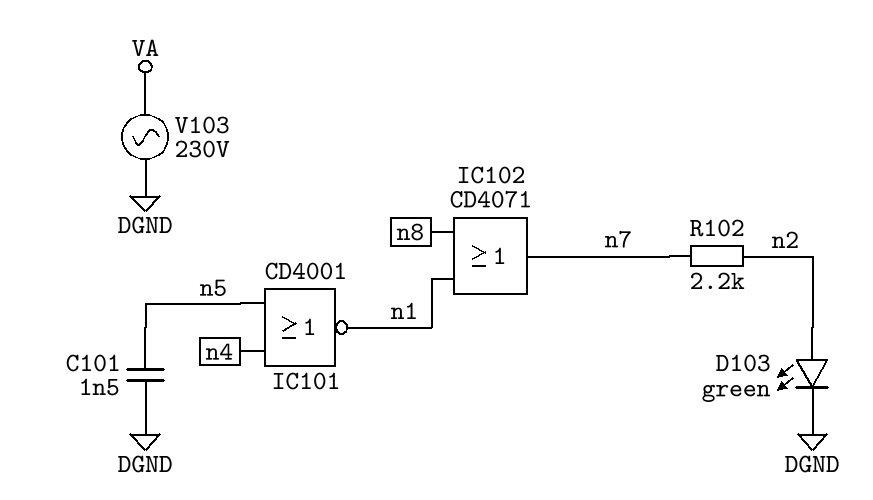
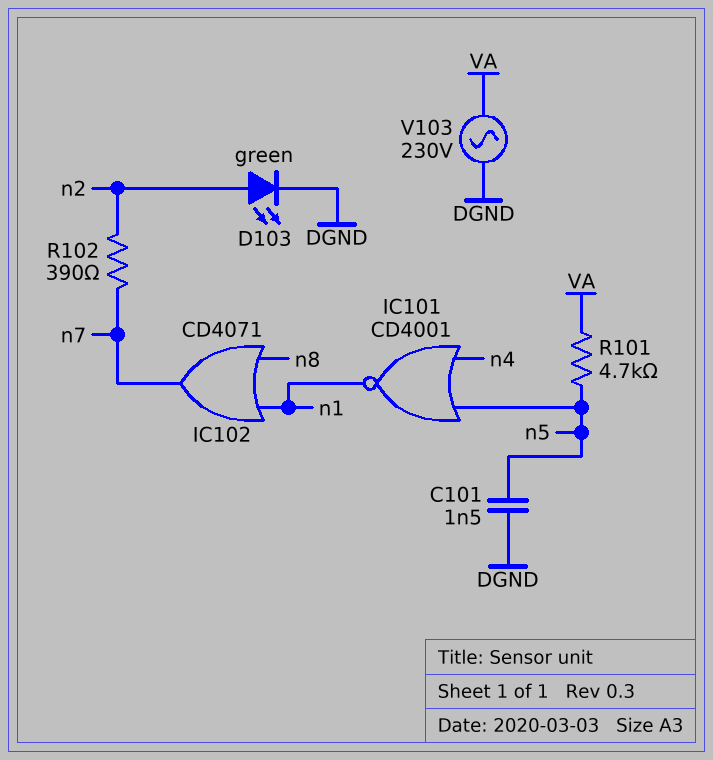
R101: none -> 4.7k (VA, n5)
R102: 2.2k (n2, n7) -> 390 (n2, n7)

